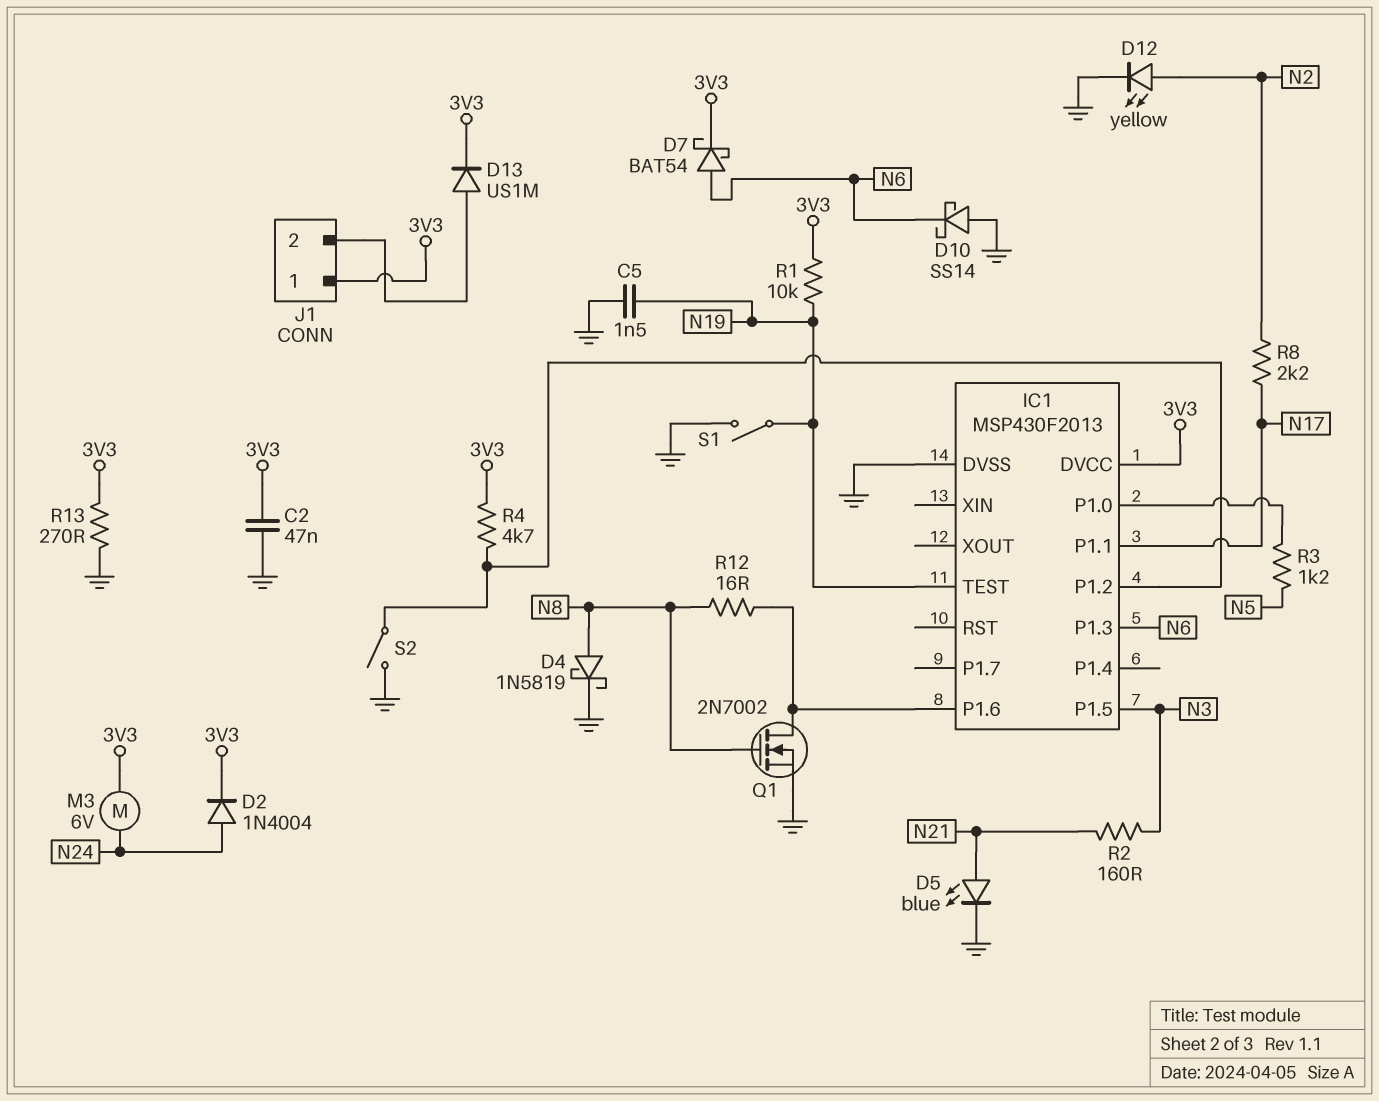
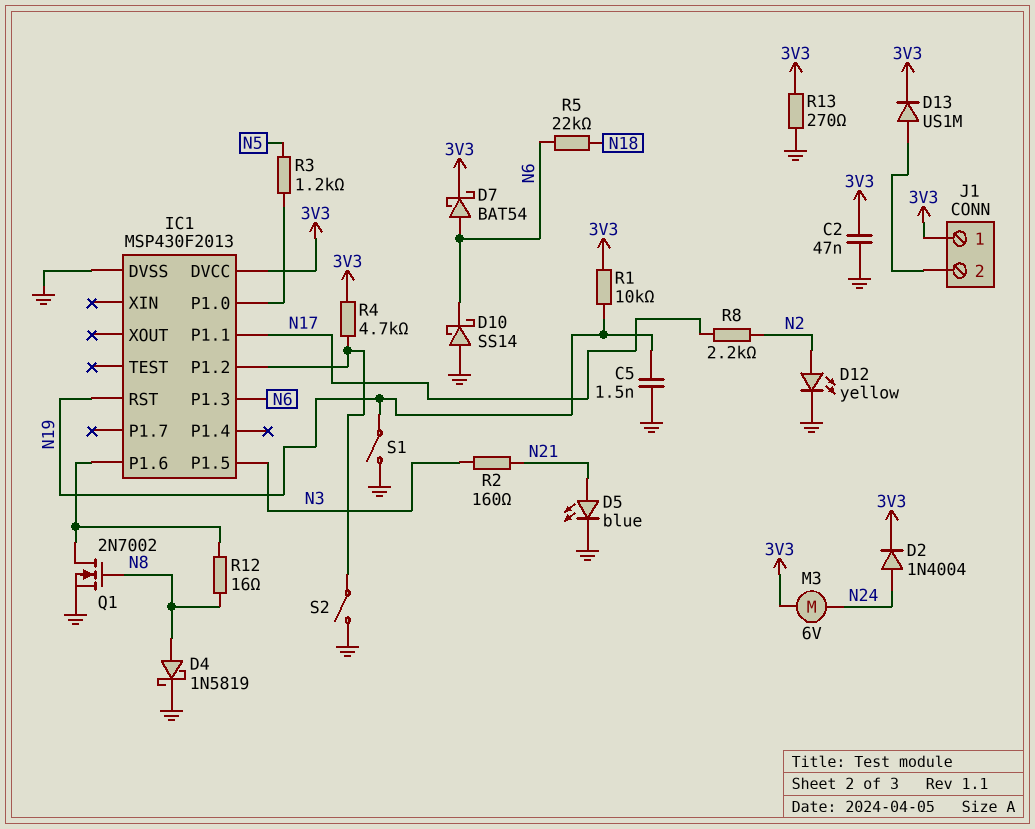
IC1 pin RST: none -> N19
IC1 pin TEST: N19 -> none
R5: none -> 22k (N6, N18)

